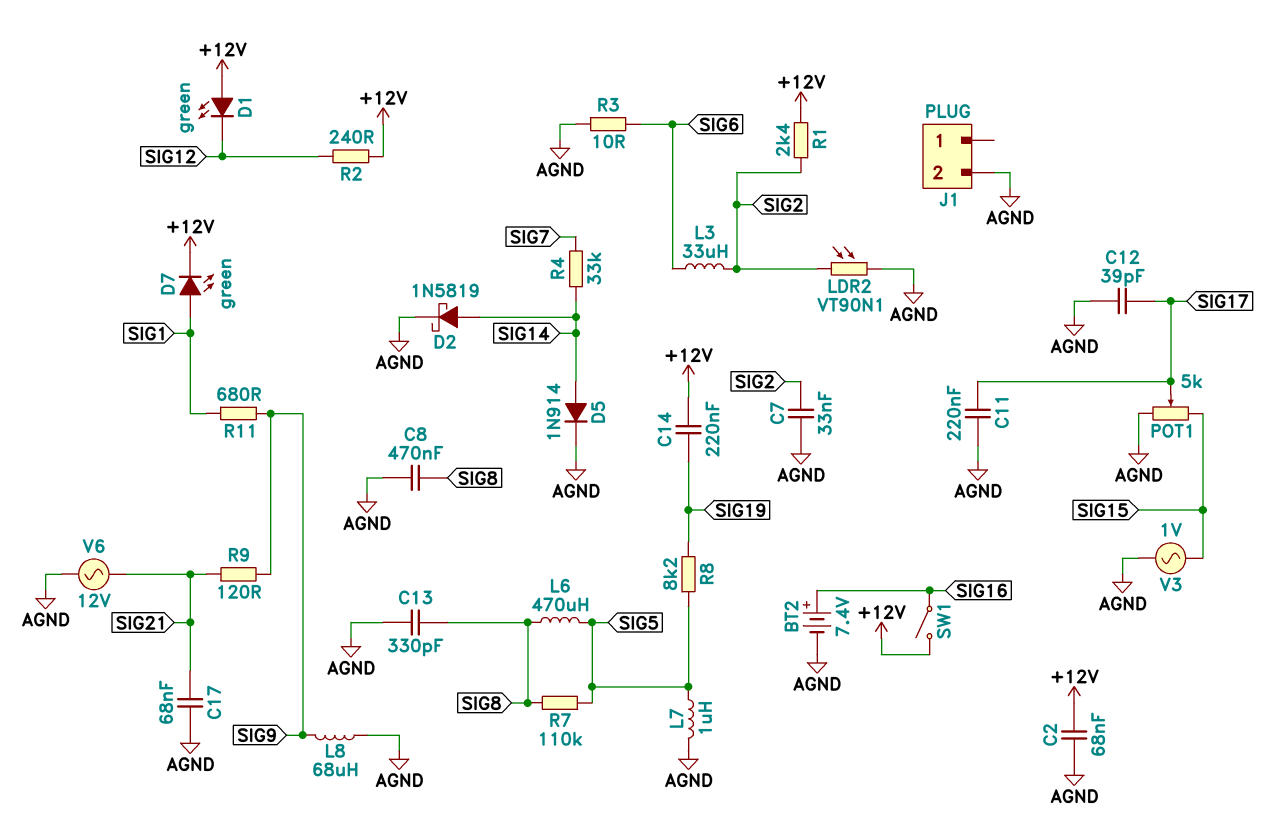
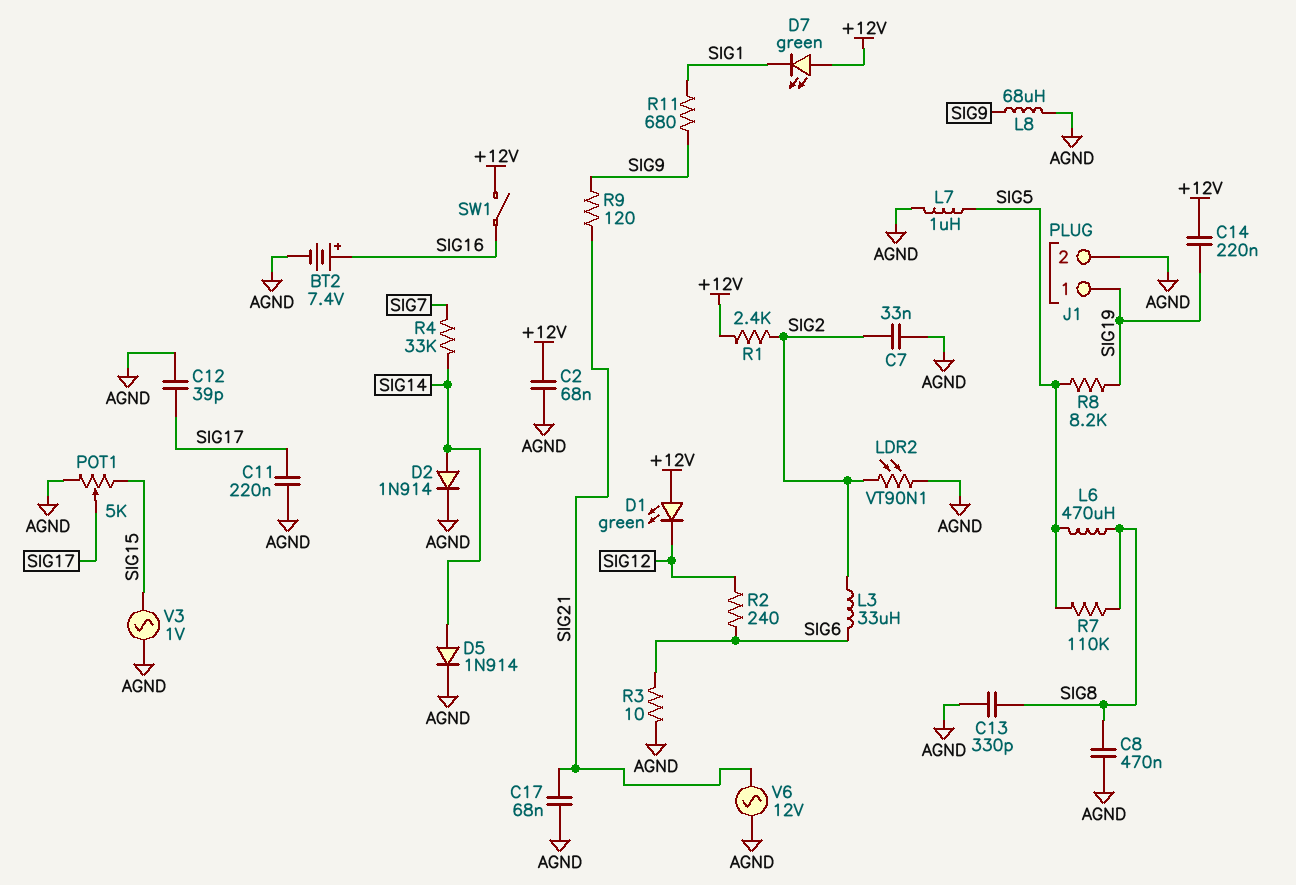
D2: schottky 1N5819 (A SIG14, K AGND) -> diode 1N914 (A SIG14, K AGND)
D7: LED green (A SIG1, K +12V) -> LED green (A +12V, K SIG1)
J1 pin 1: none -> SIG19
R2: 240 (+12V, SIG12) -> 240 (SIG6, SIG12)

